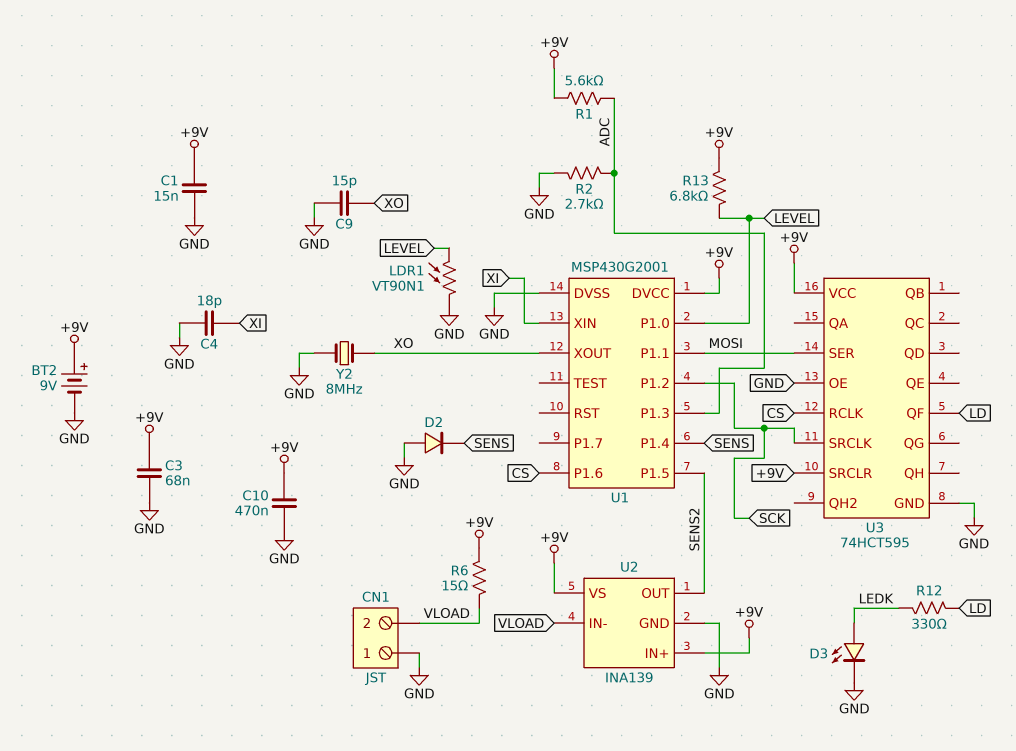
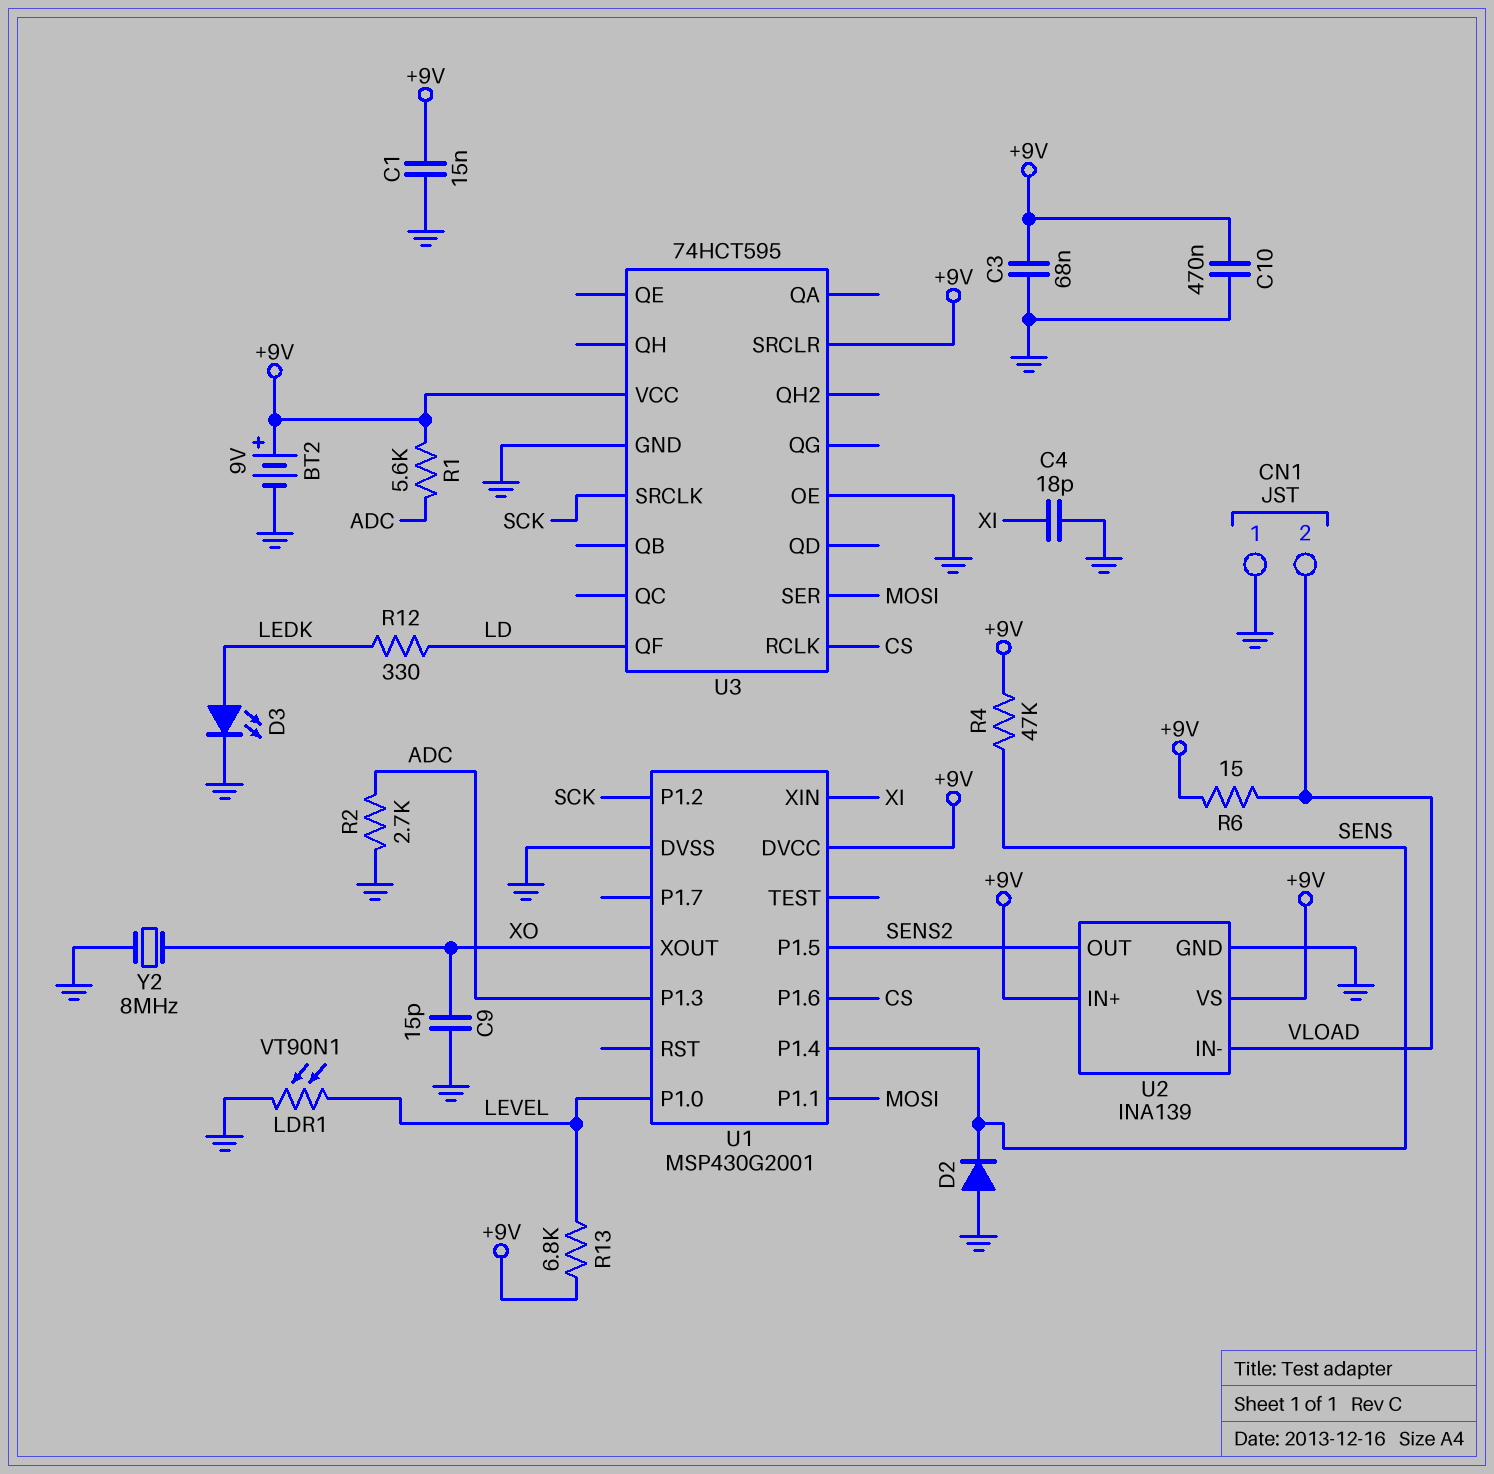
R4: none -> 47k (+9V, SENS)

